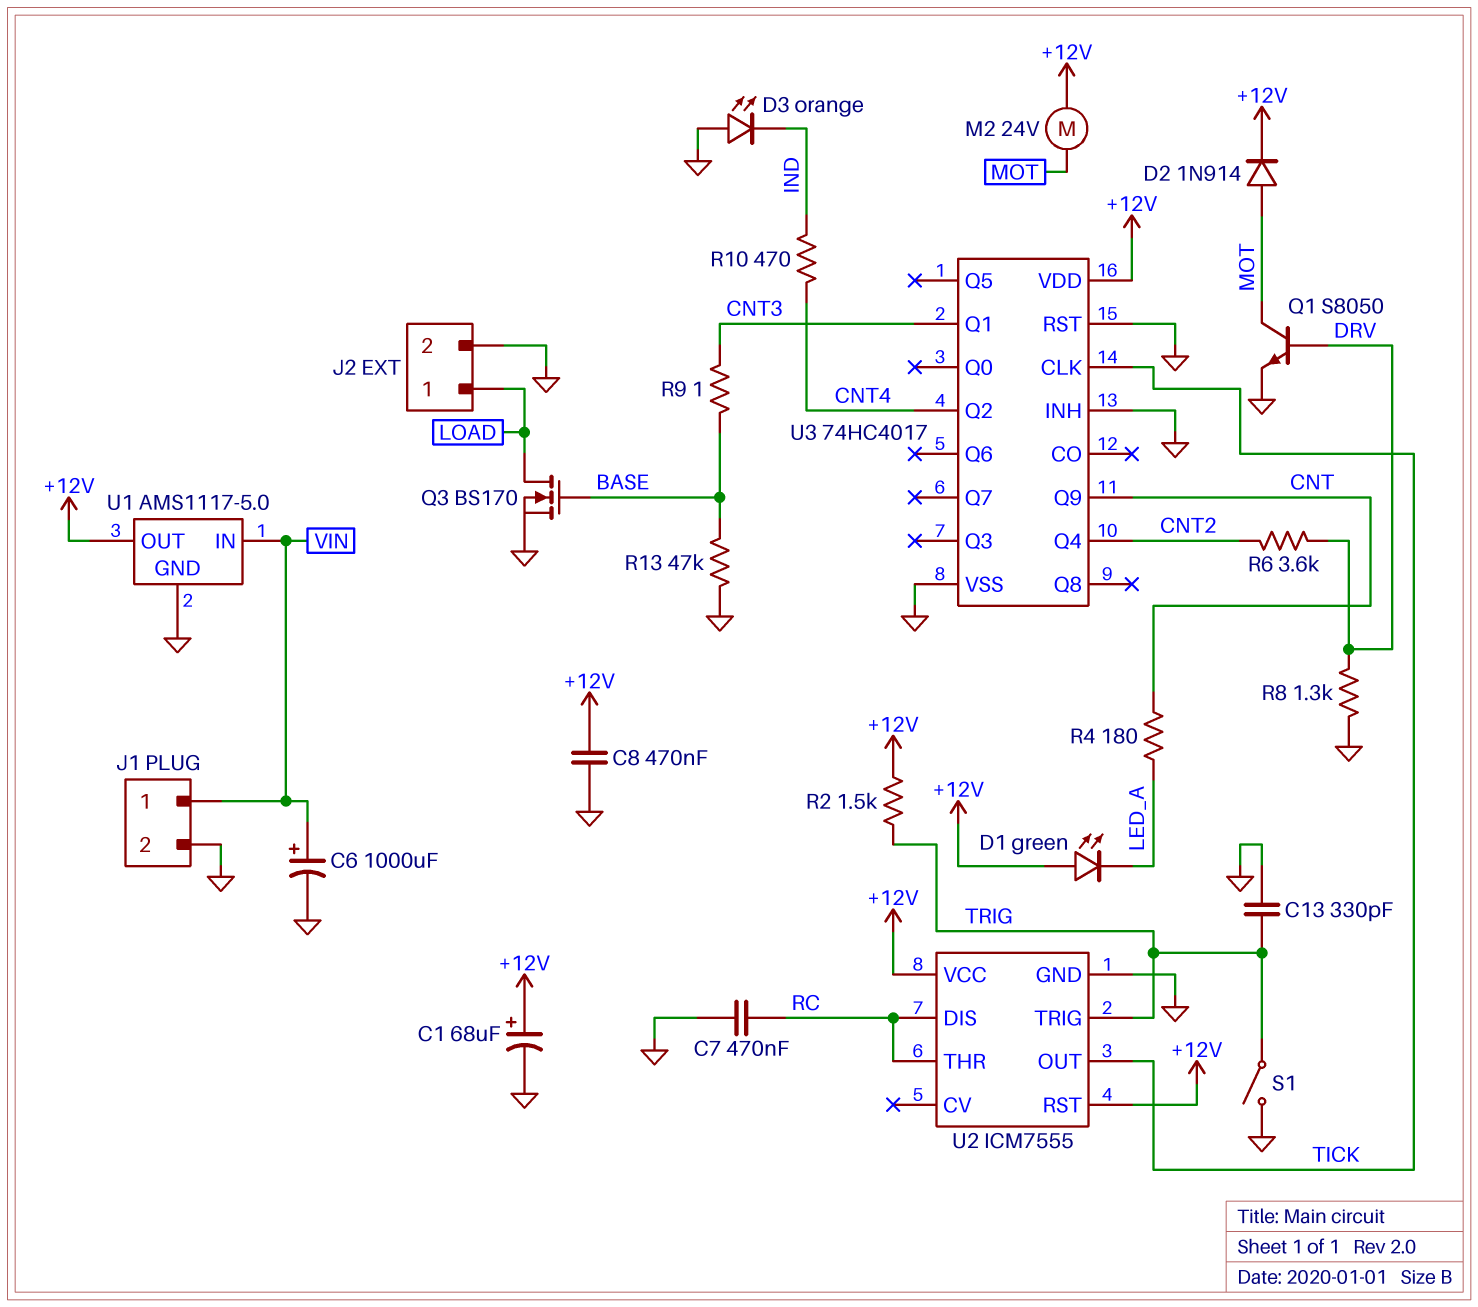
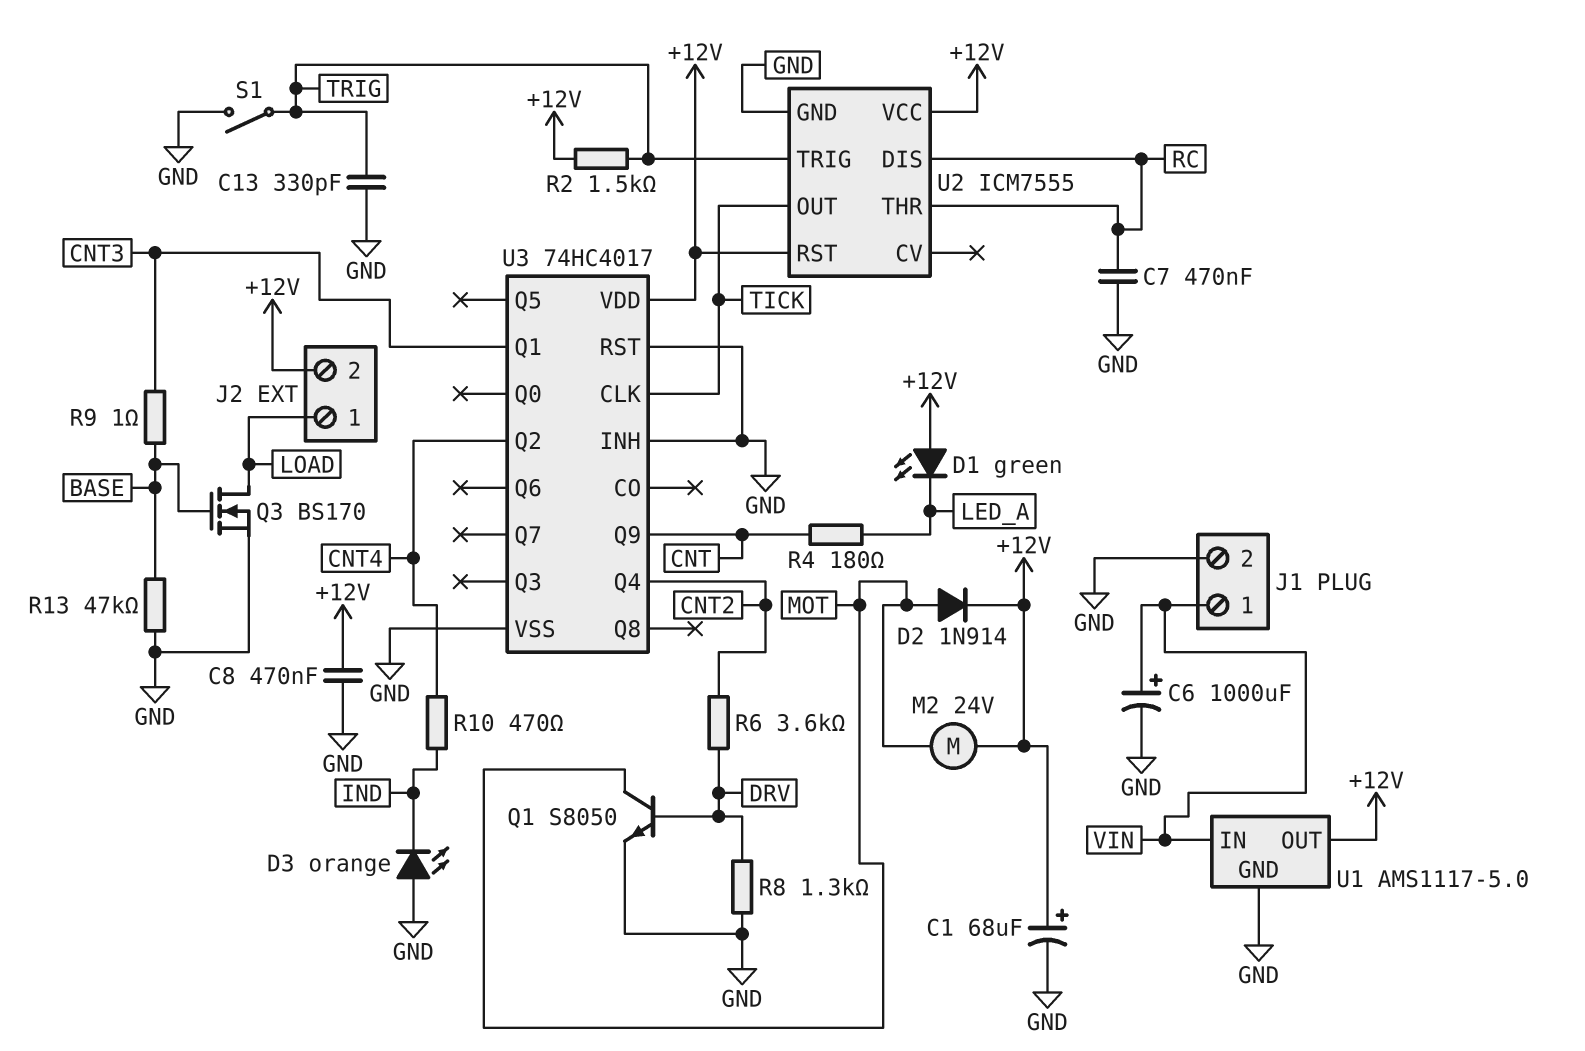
J2 pin 2: GND -> +12V

